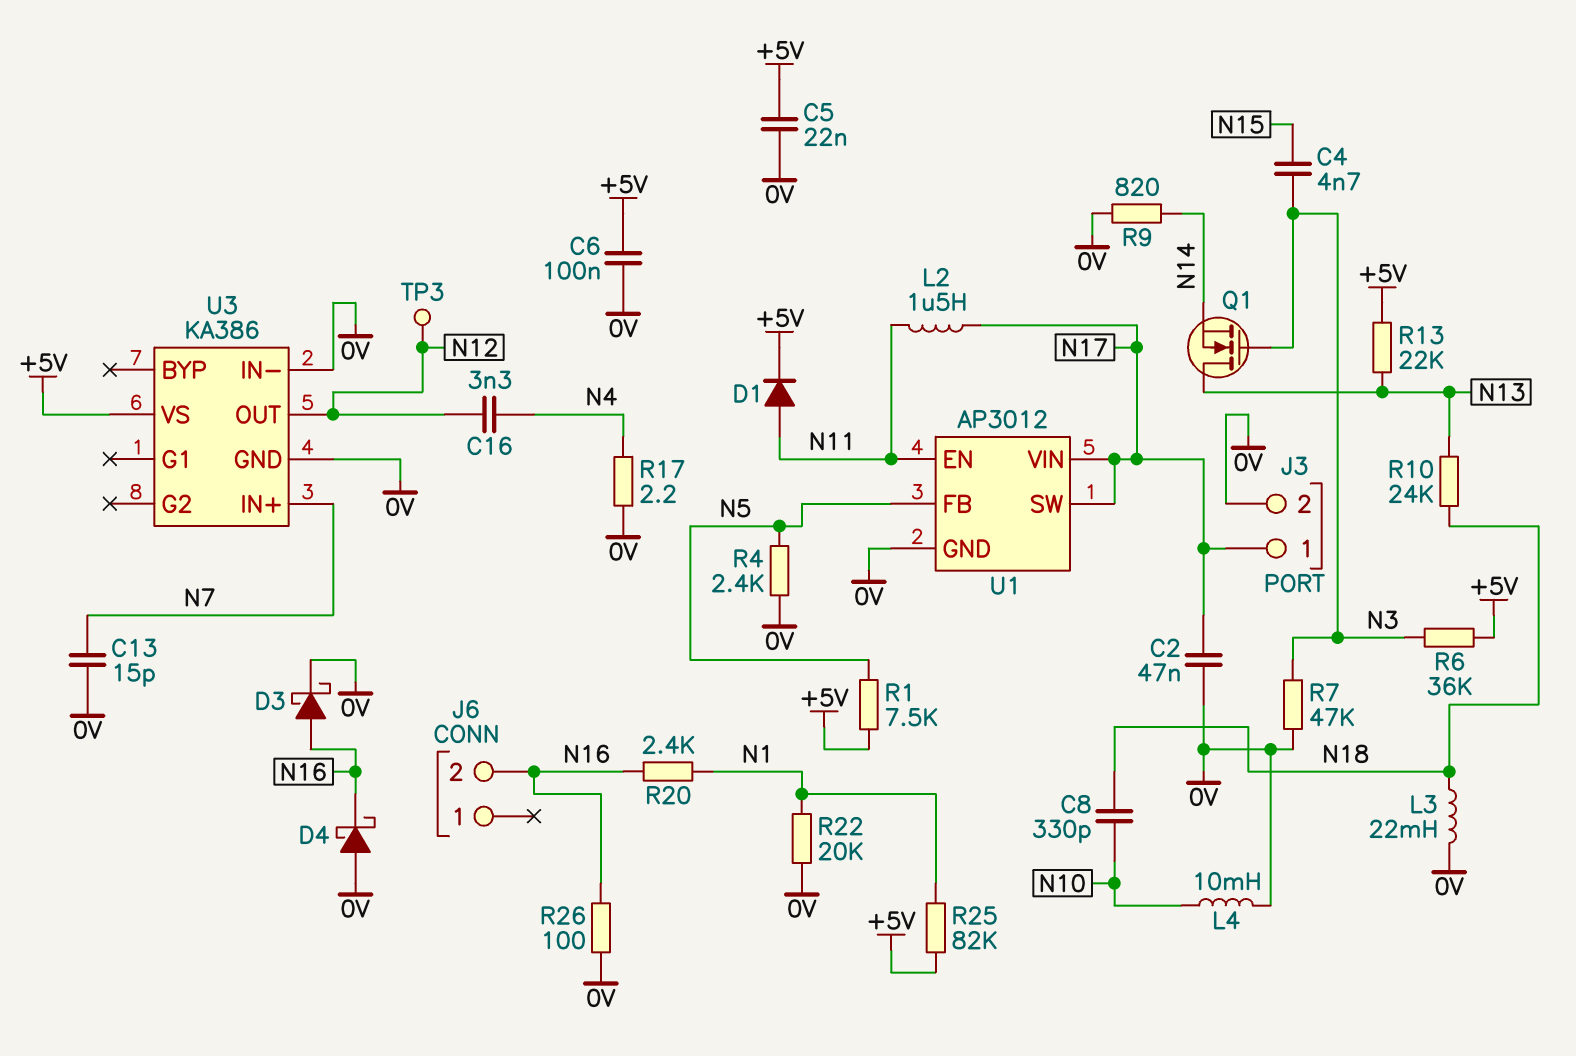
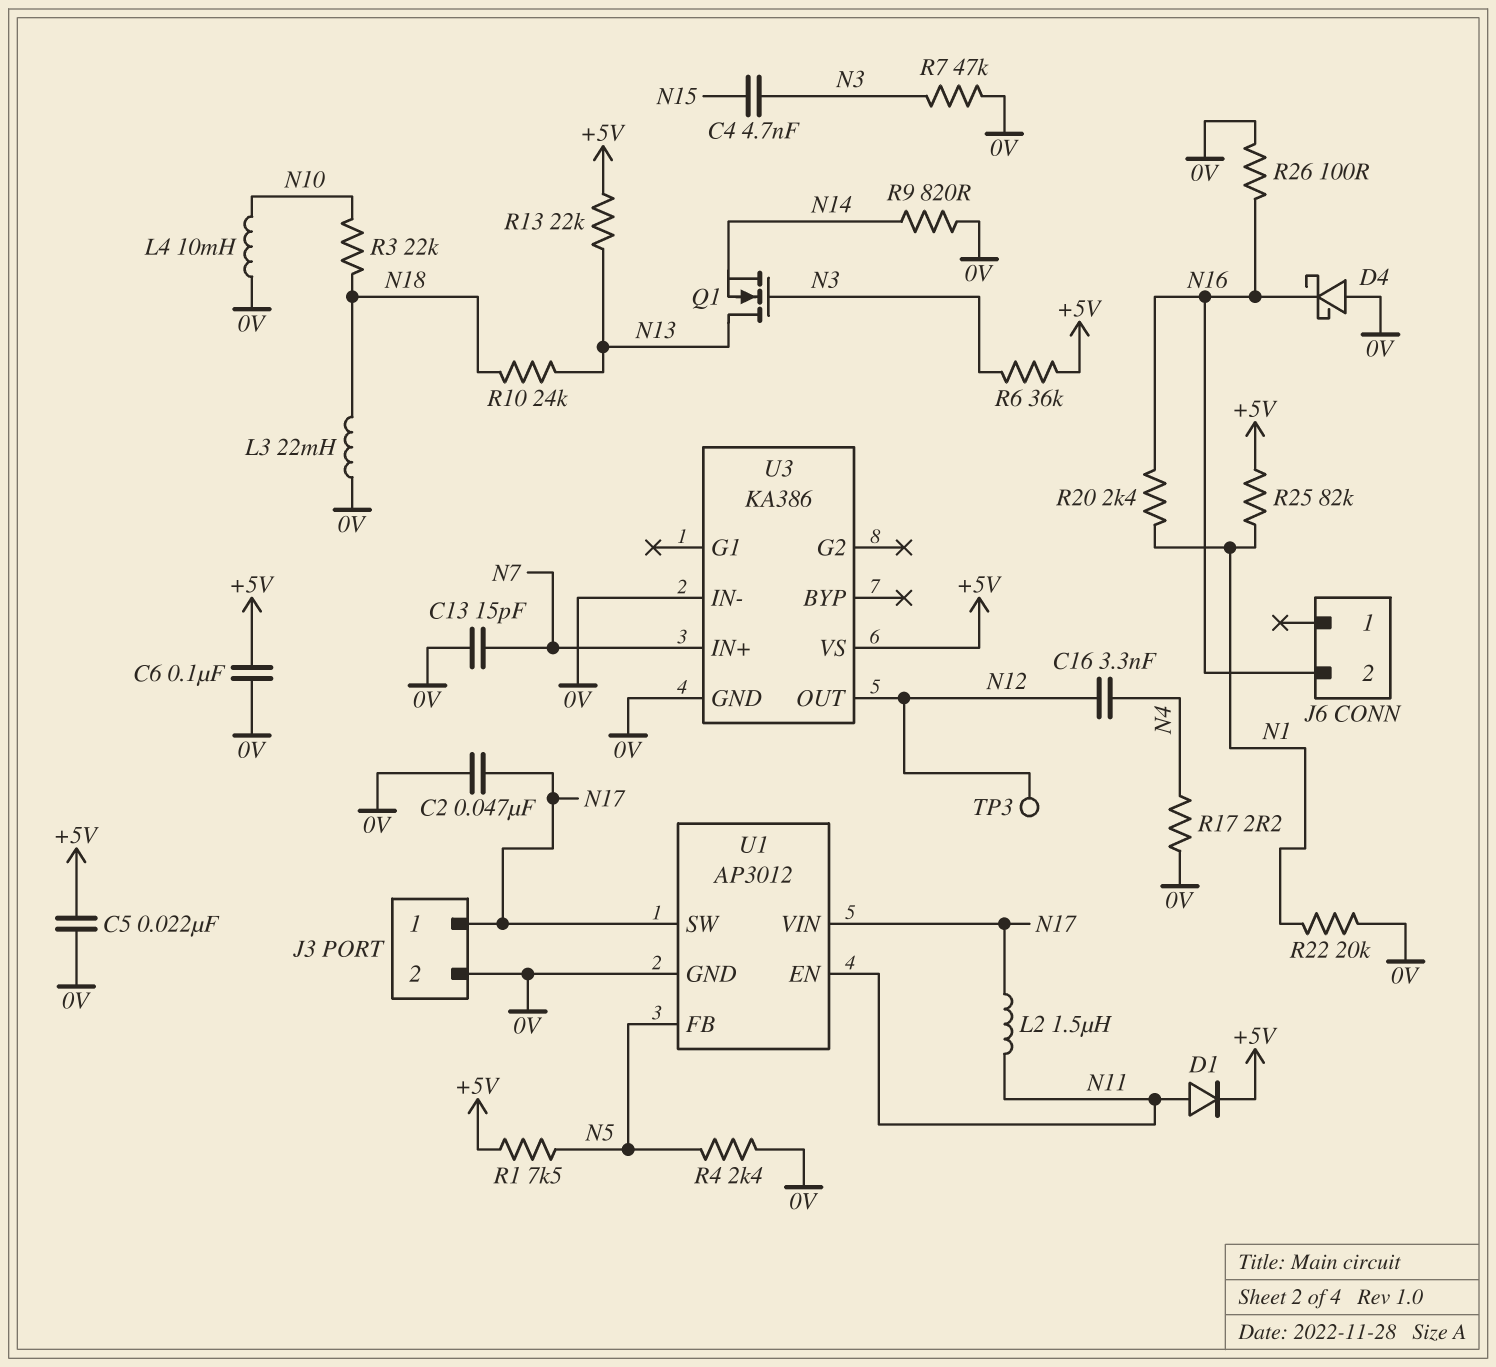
C8: 330pF (N10, N18) -> none
D3: schottky (A N16, K 0V) -> none
R3: none -> 22k (N10, N18)

